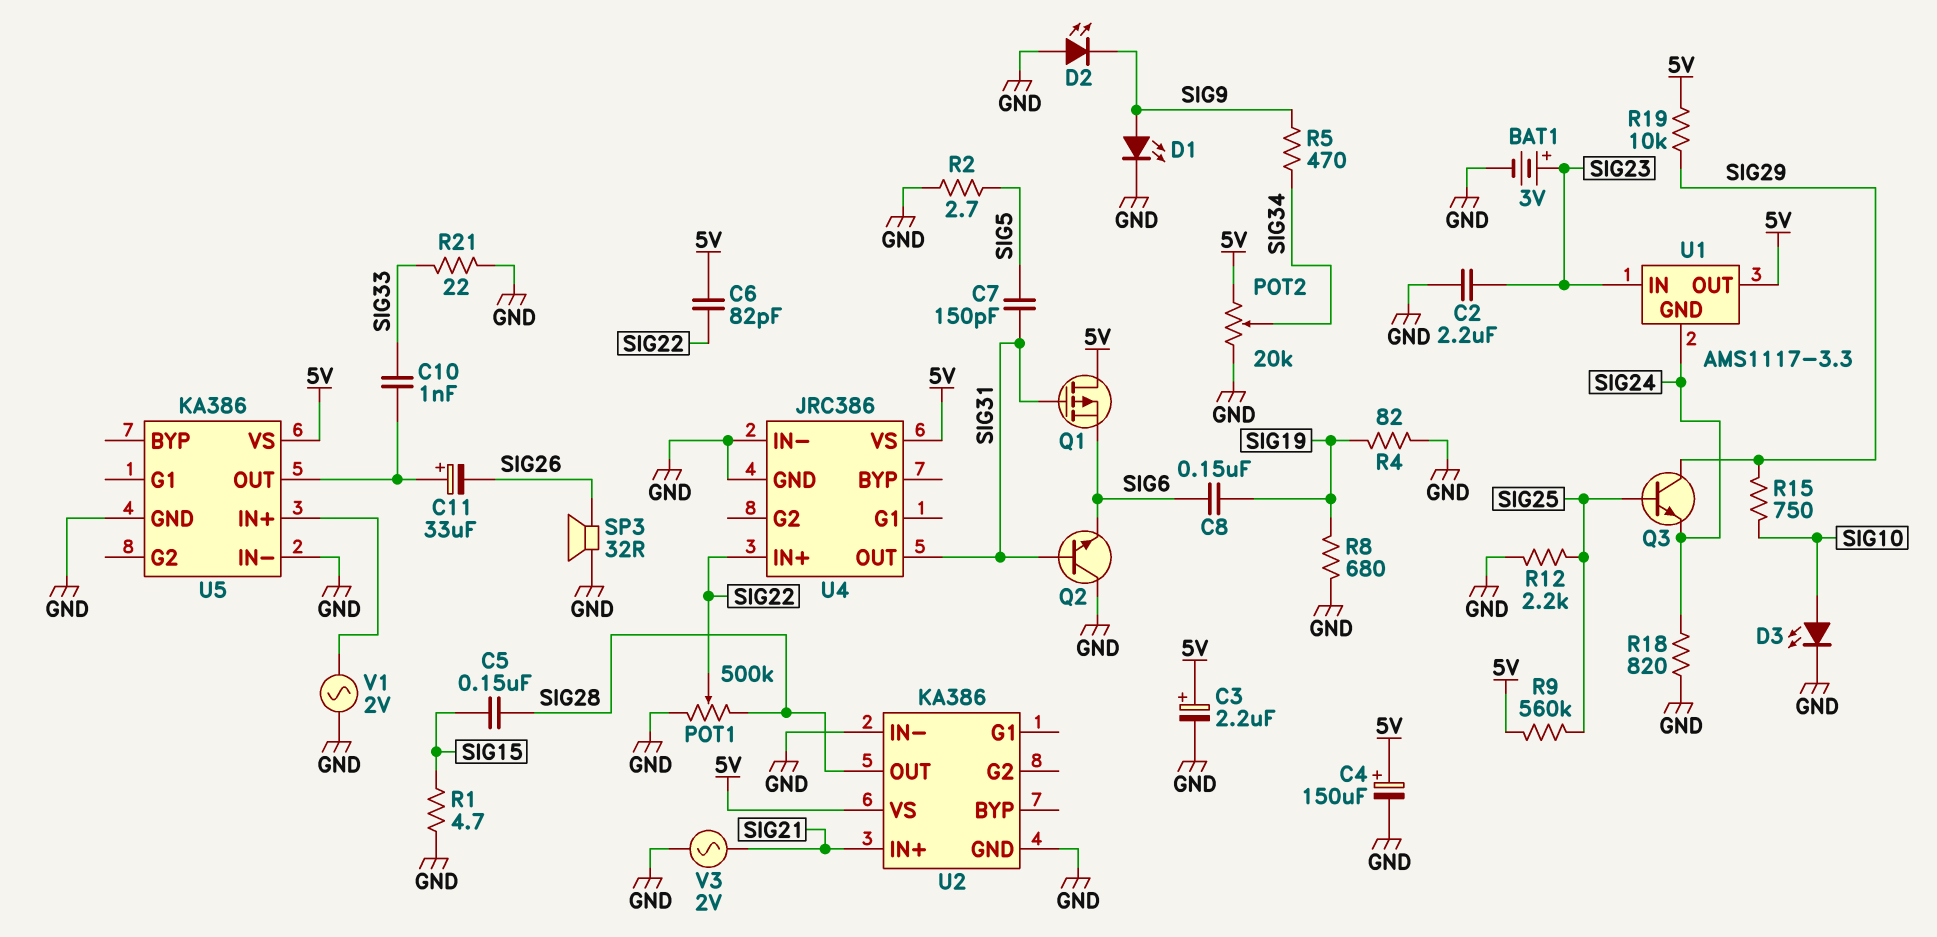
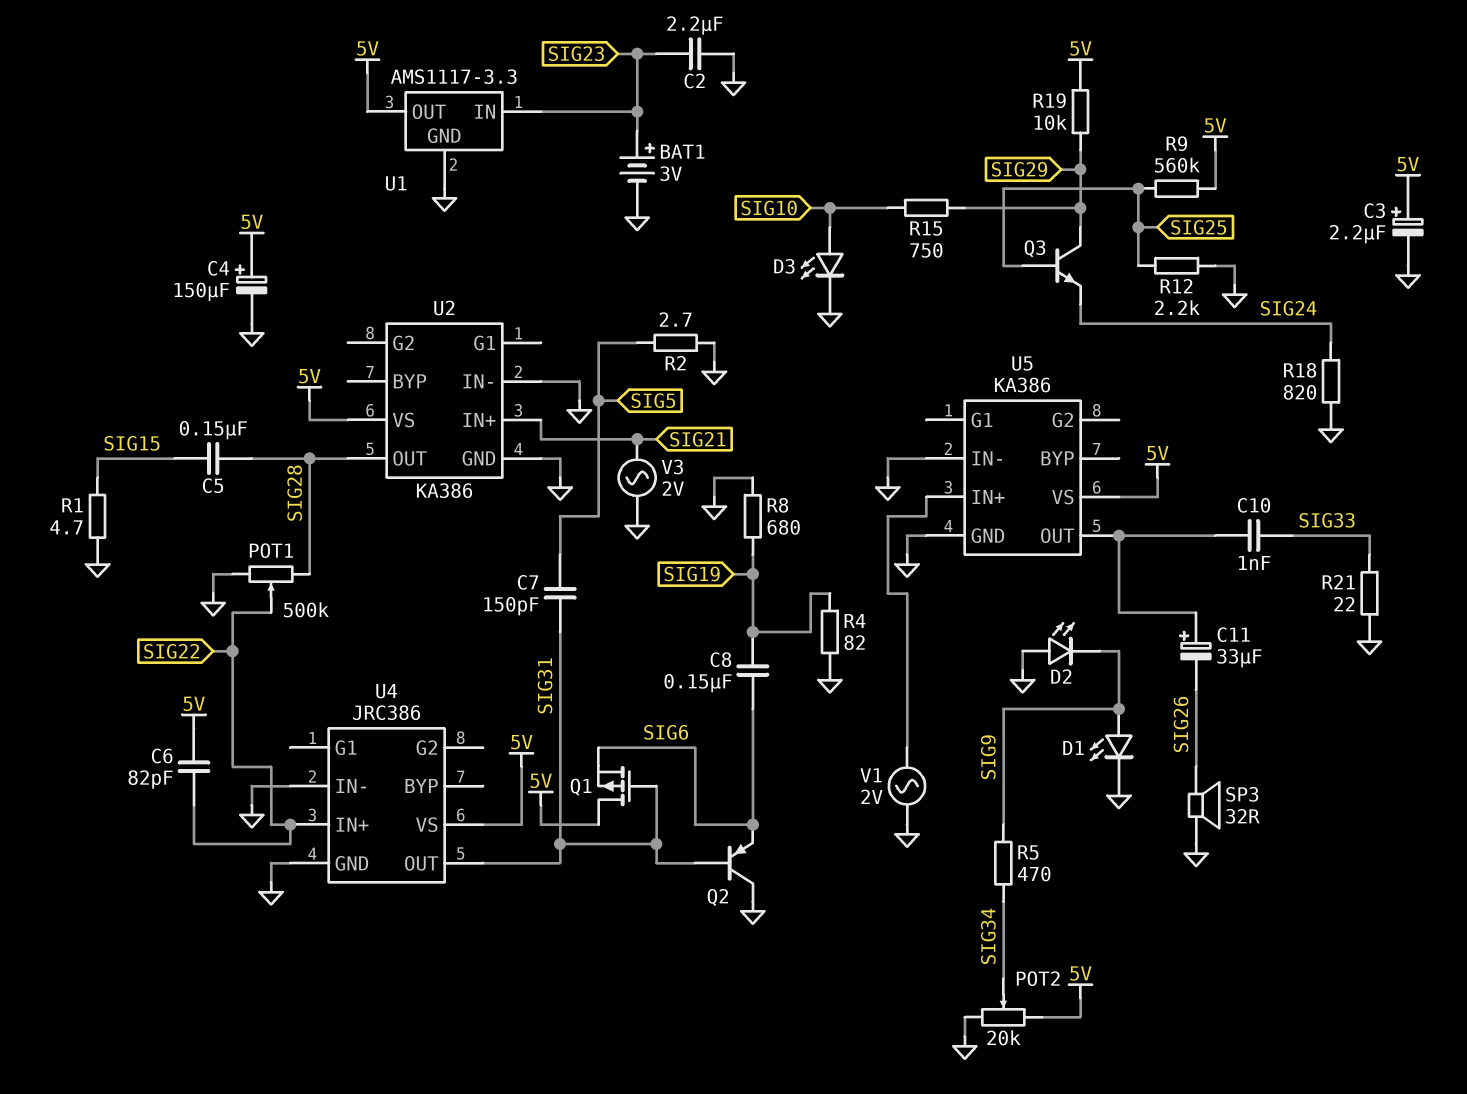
Q2: NPN (B SIG31, C GND, E SIG6) -> PNP (B SIG31, C GND, E SIG6)
U1 pin GND: SIG24 -> GND

